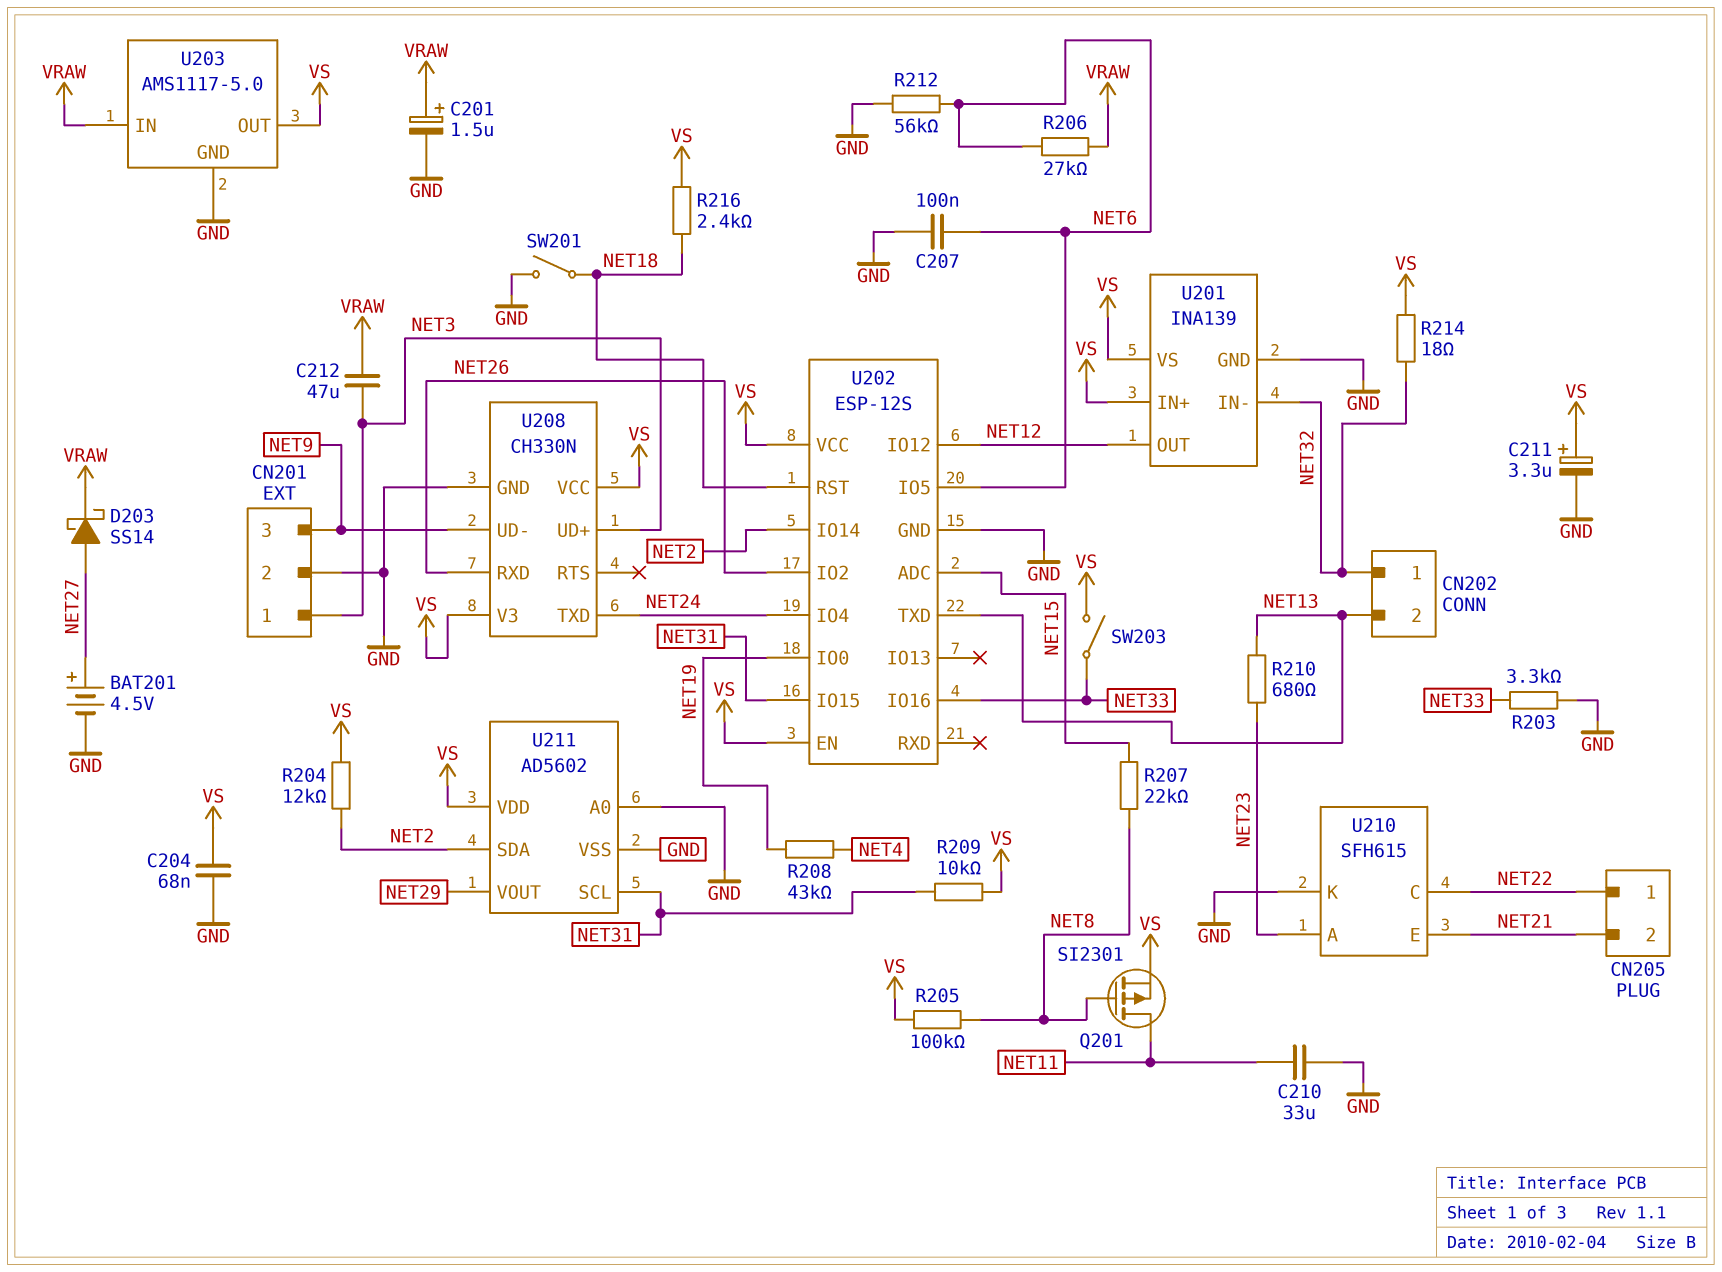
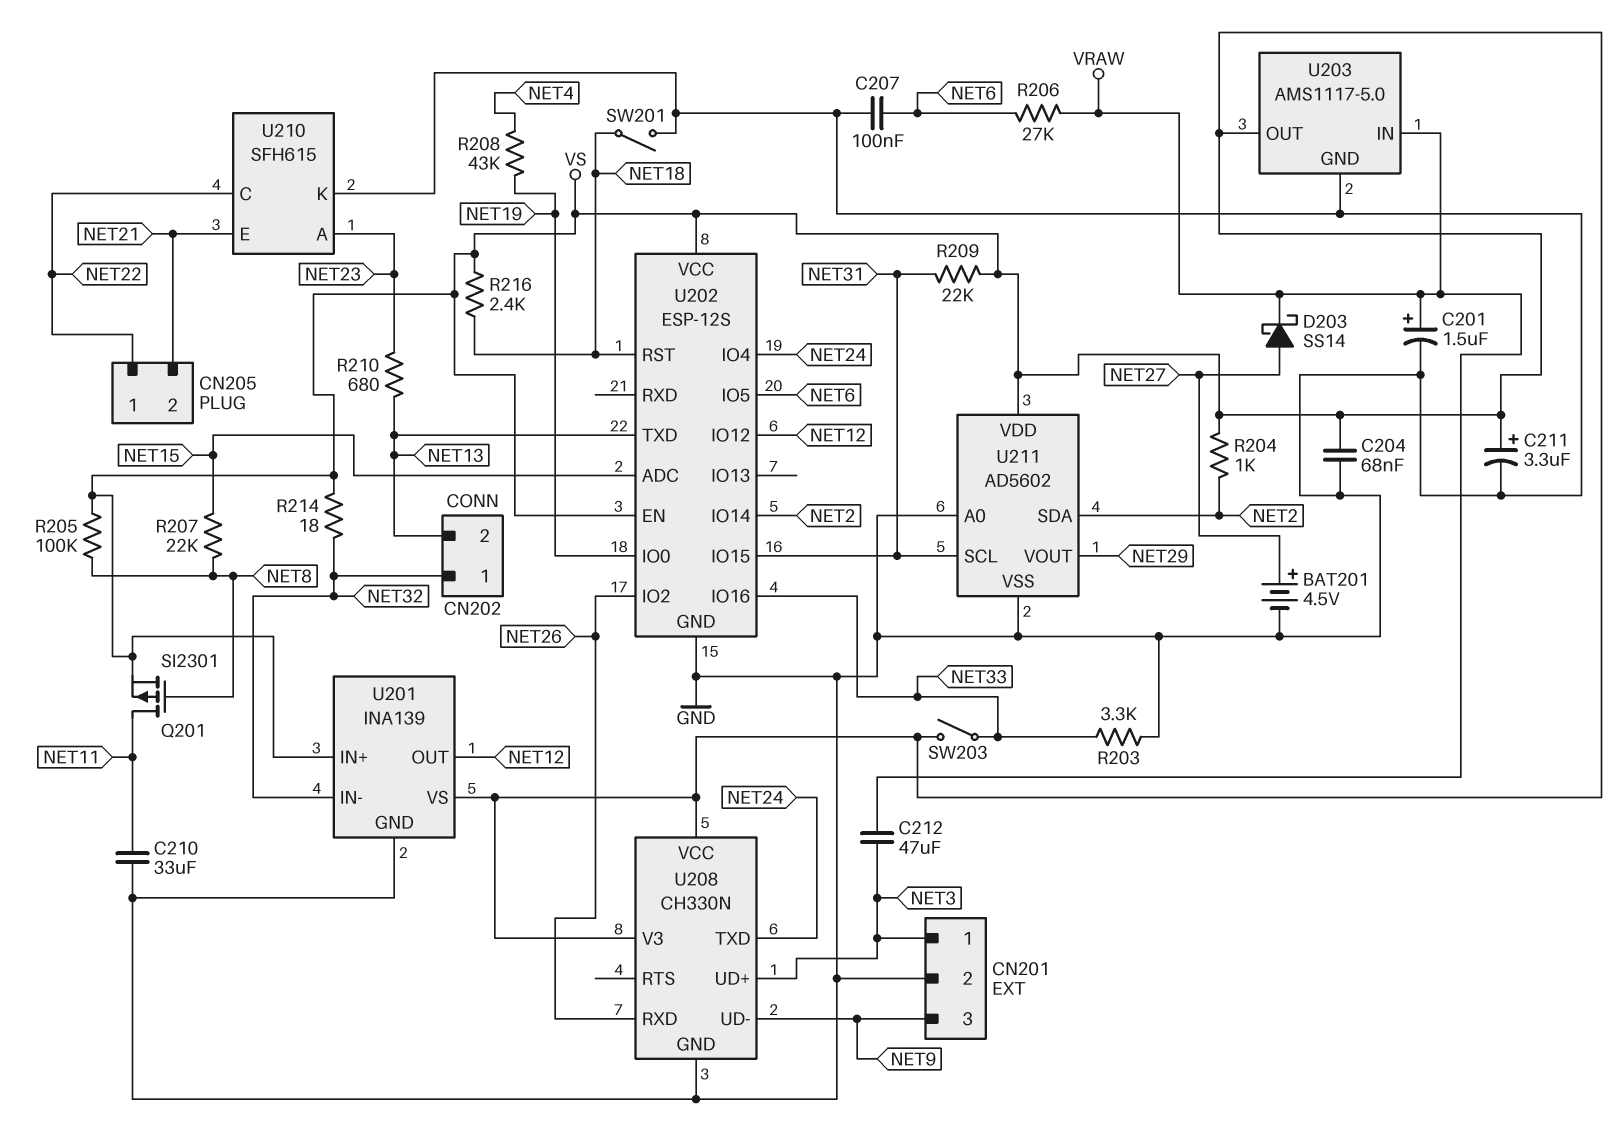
R204: 12k (NET2, VS) -> 1k (NET2, VS)
R209: 10k (NET31, VS) -> 22k (NET31, VS)
R212: 56k (GND, NET6) -> none

